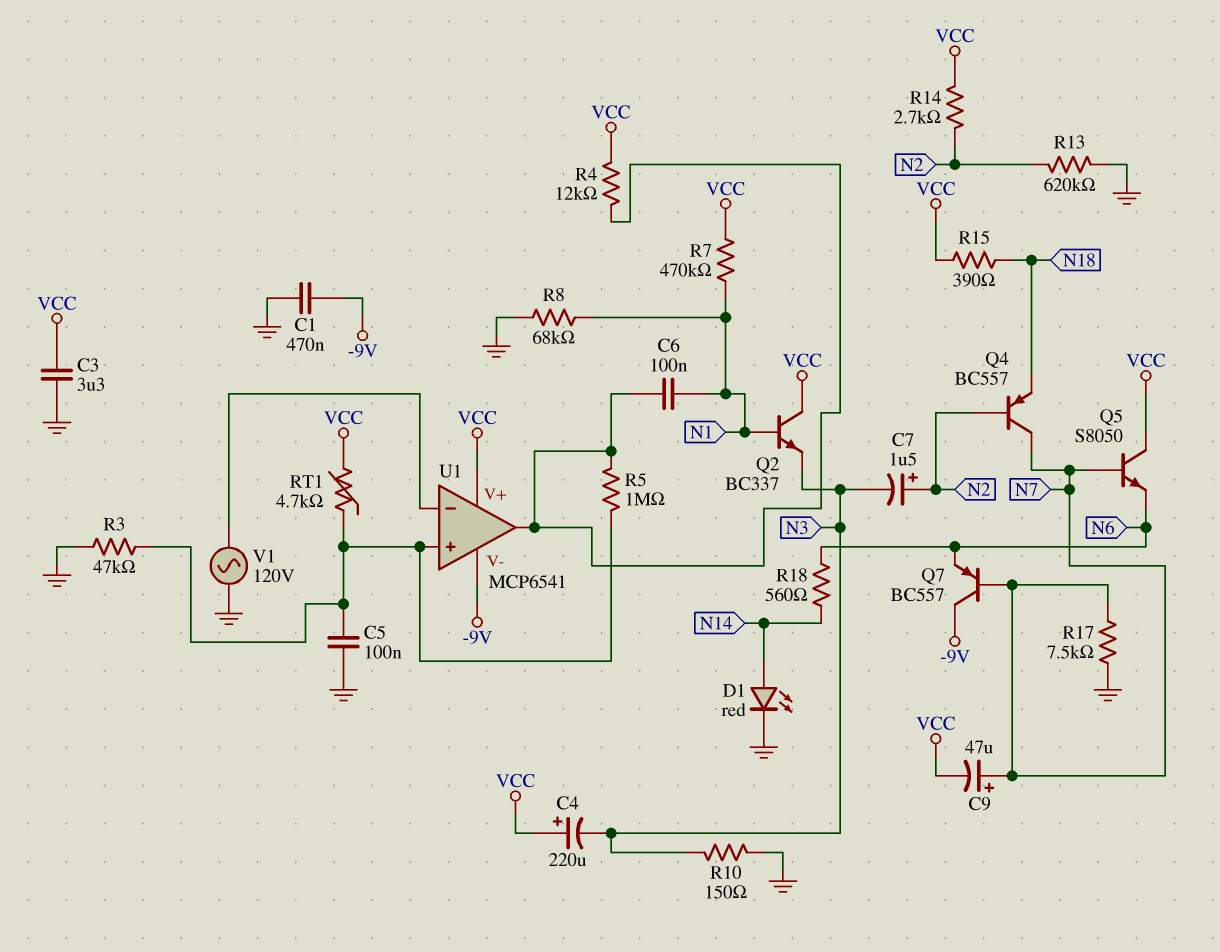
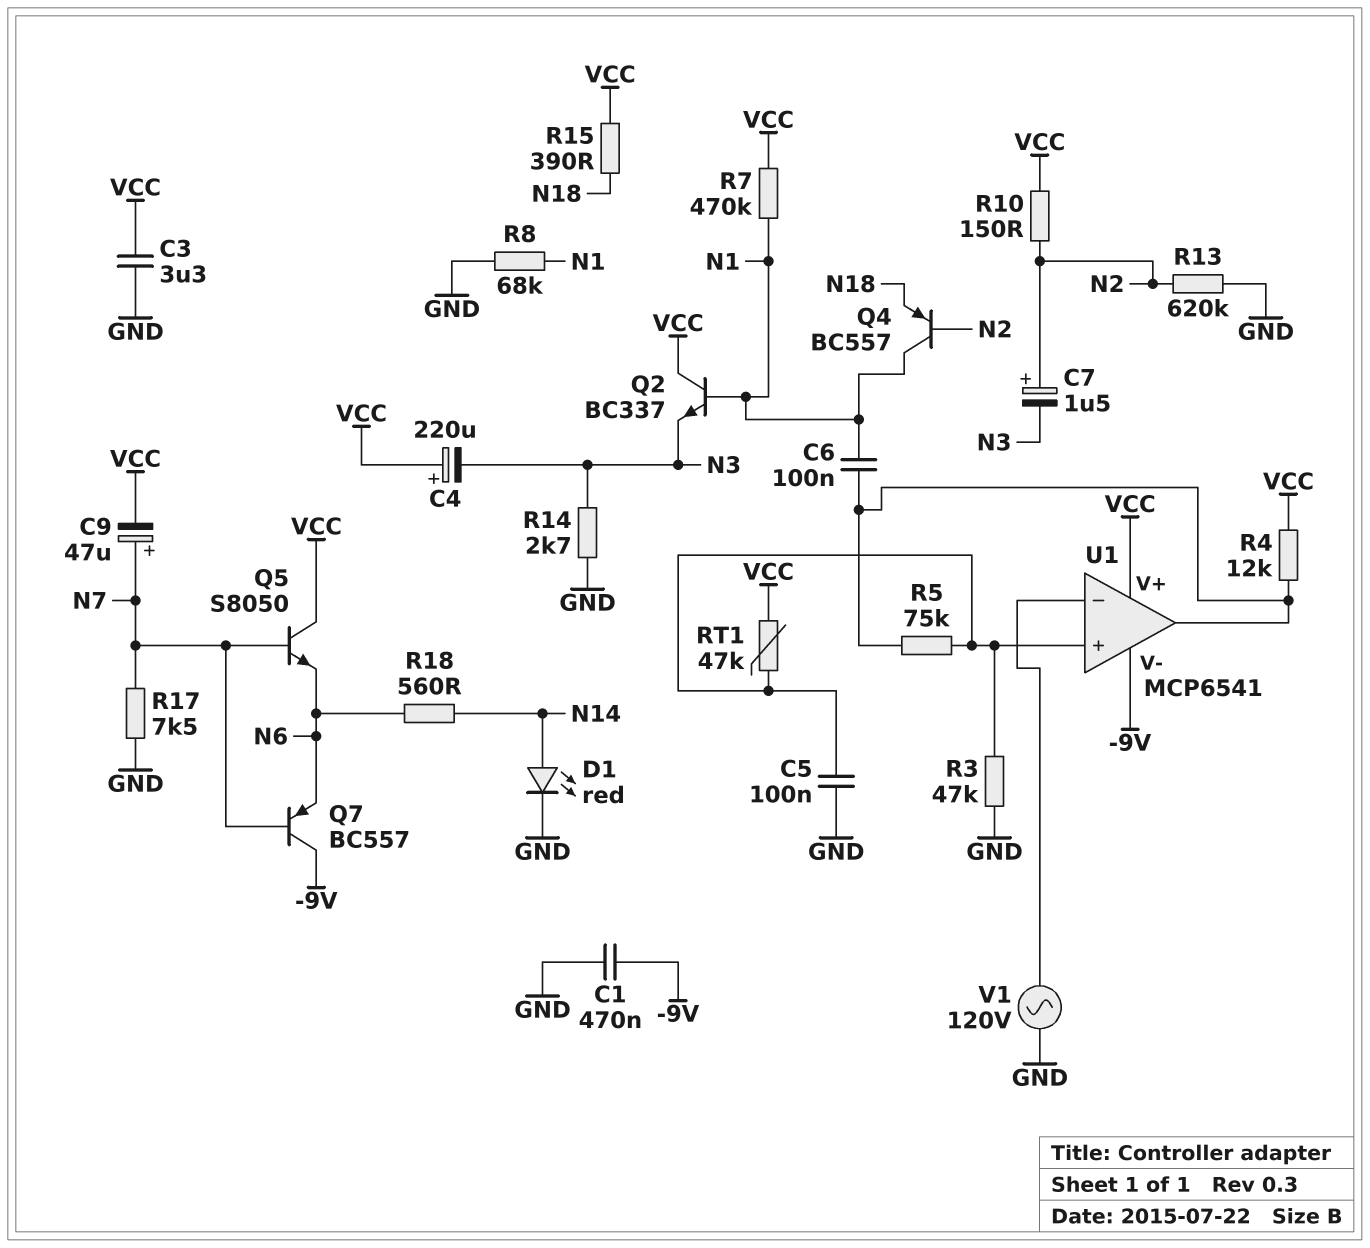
Q4: PNP BC557 (B N2, C N7, E N18) -> PNP BC557 (B N2, C N1, E N18)
R5: 1M (U1/in+, U1/out) -> 75k (U1/in+, U1/out)
R10: 150 (GND, N3) -> 150 (N2, VCC)
R14: 2.7k (N2, VCC) -> 2.7k (GND, N3)
RT1: 4.7k (U1/in+, VCC) -> 47k (U1/in+, VCC)

